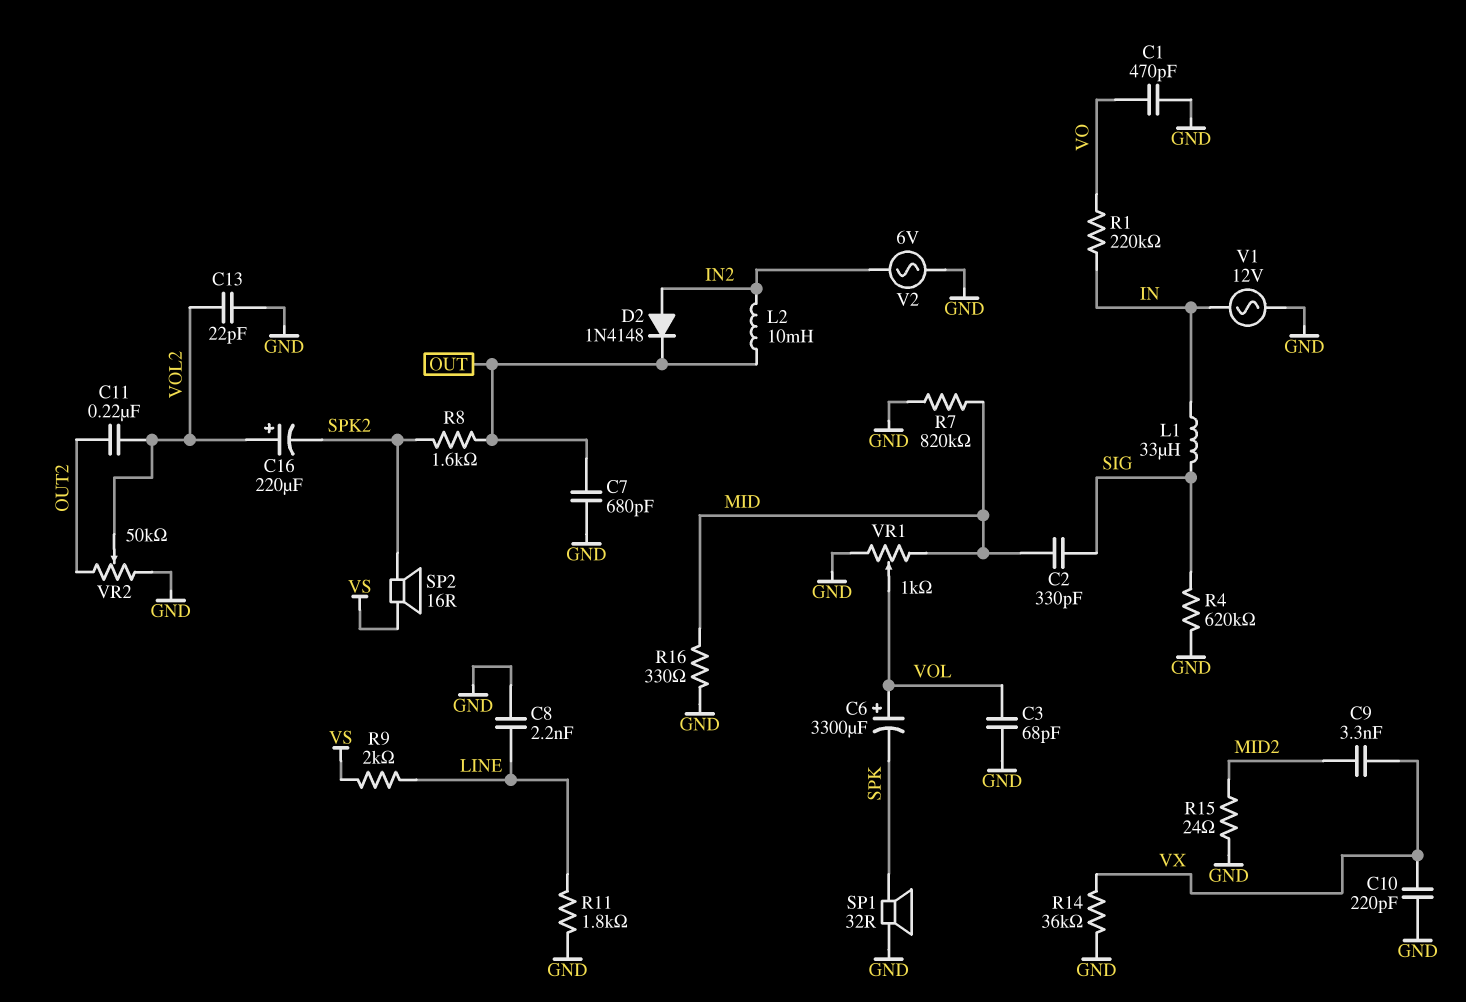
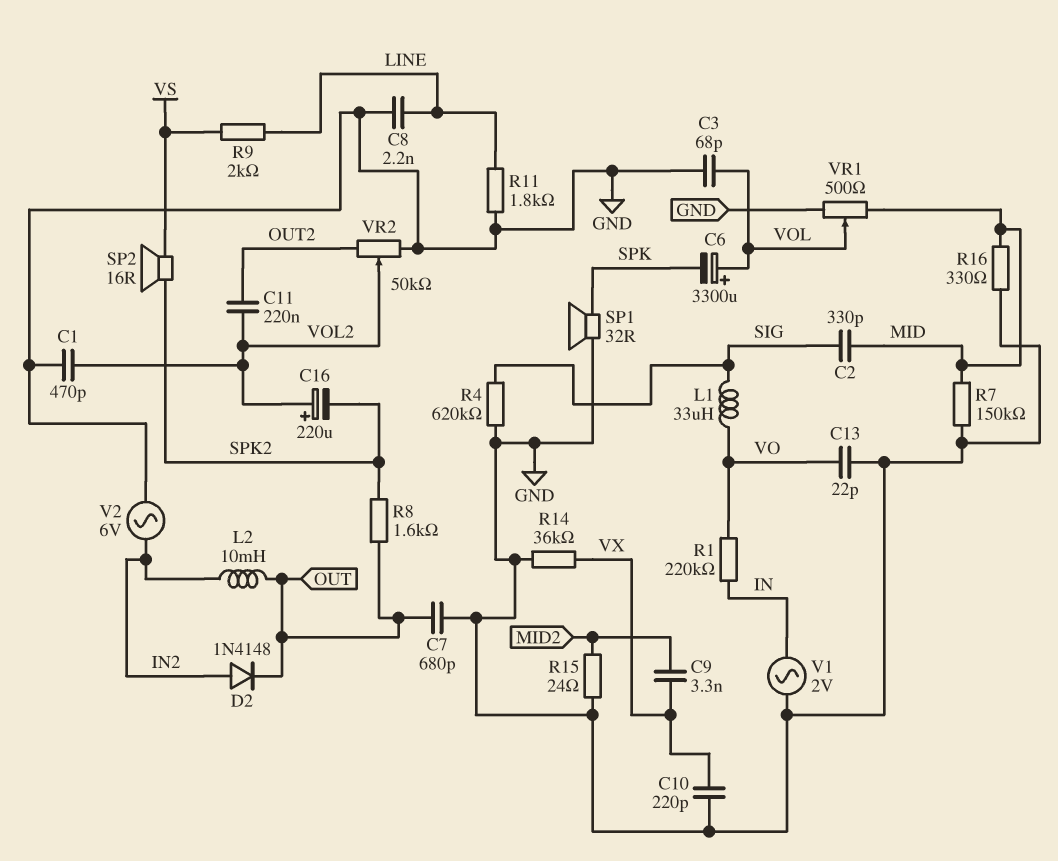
C1: 470pF (GND, VO) -> 470pF (GND, VOL2)
C13: 22pF (GND, VOL2) -> 22pF (GND, VO)
L1: 33uH (IN, SIG) -> 33uH (SIG, VO)
R7: 820k (GND, MID) -> 150k (GND, MID)
V1: AC 12V (GND, IN) -> AC 2V (GND, IN)
VR1: 1k (GND, MID, wiper VOL) -> 500 (GND, MID, wiper VOL)

